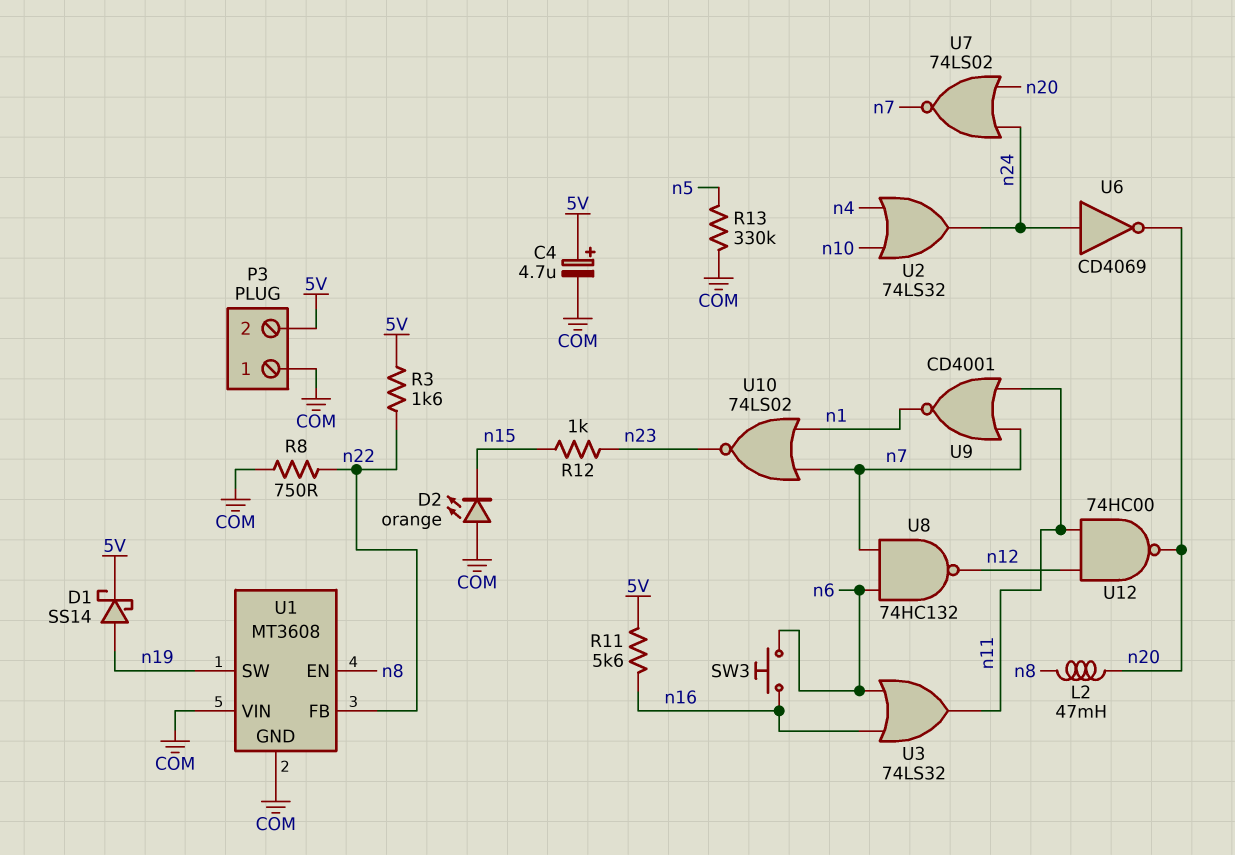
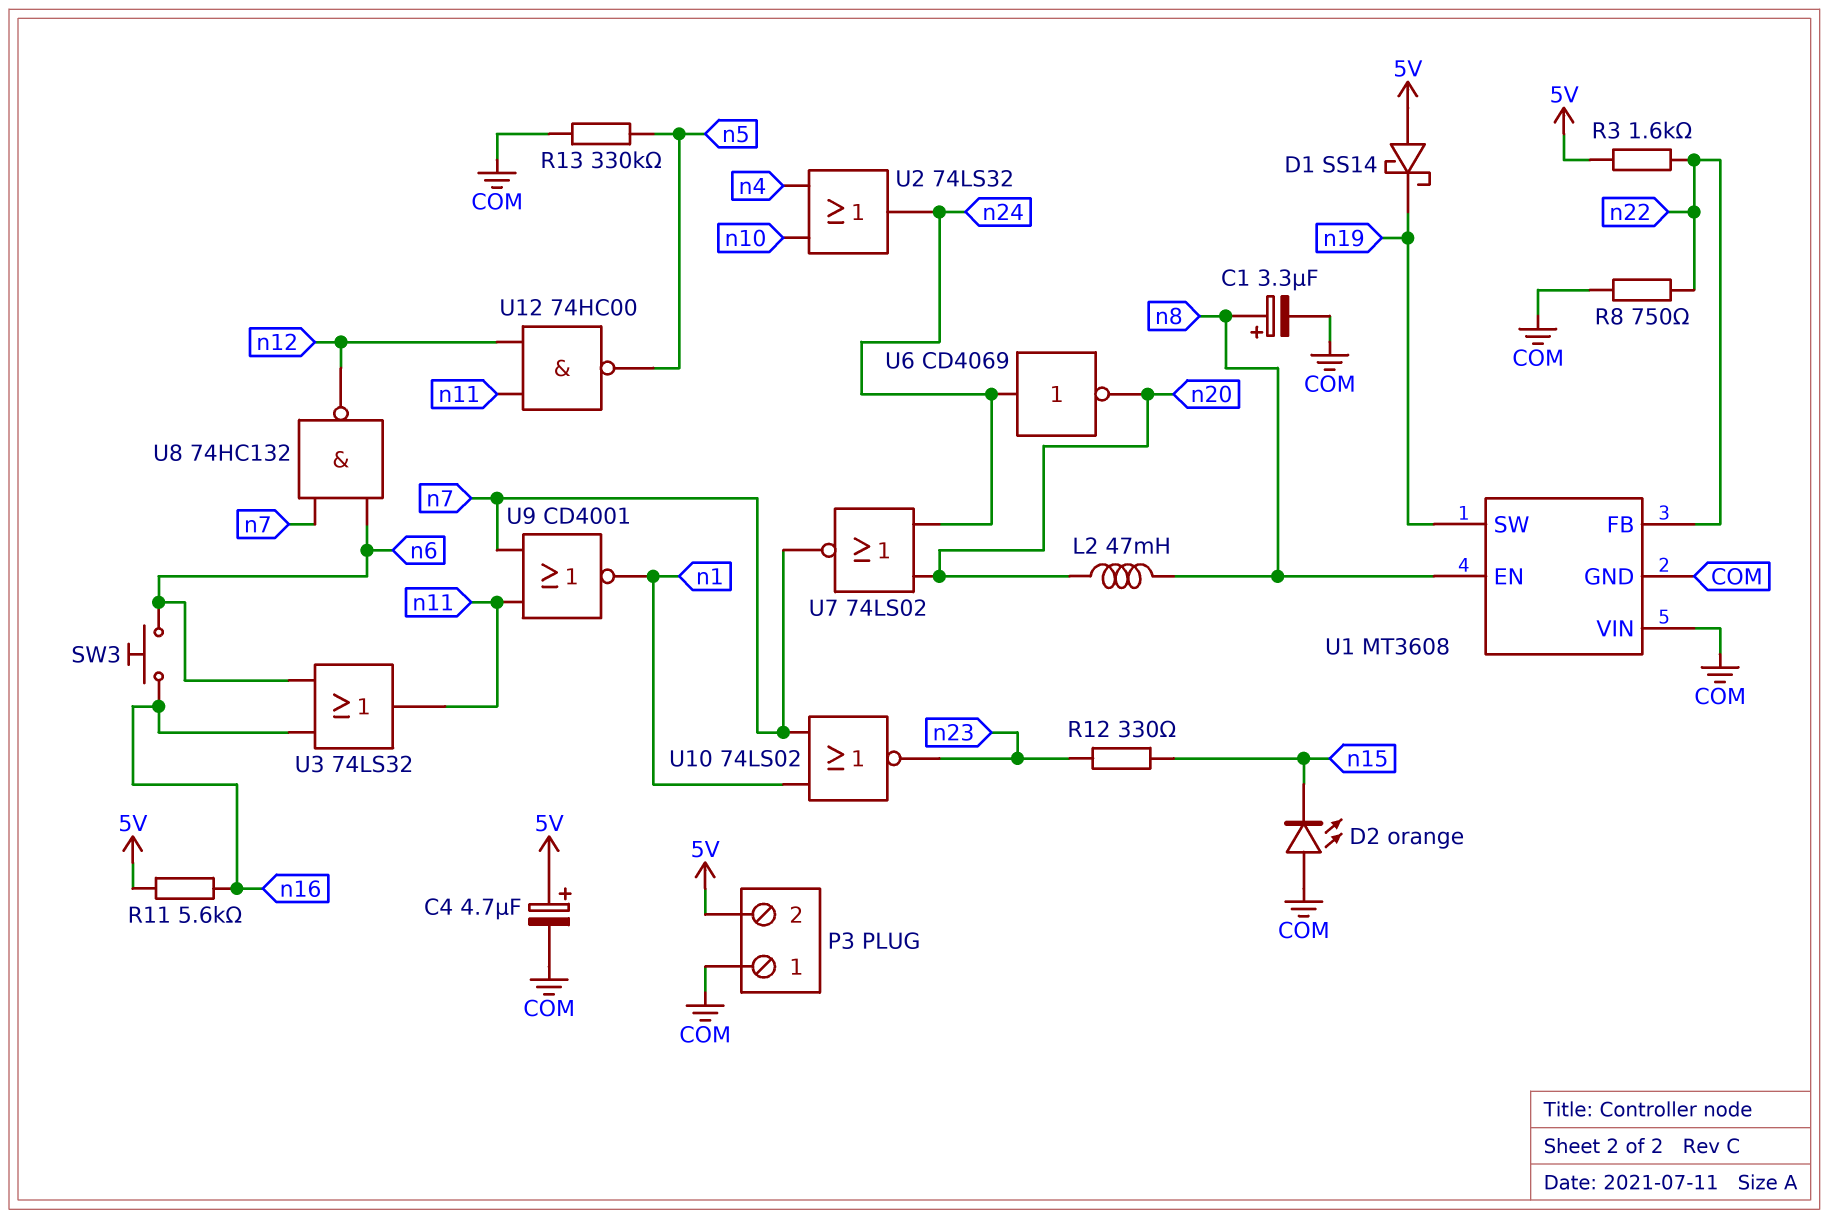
C1: none -> 3.3uF (plus n8, minus COM)
D1: schottky SS14 (A n19, K 5V) -> schottky SS14 (A 5V, K n19)
R12: 1k (n15, n23) -> 330 (n15, n23)
U12: NAND 74HC00 (in n11, in n12, out n20) -> NAND 74HC00 (in n11, in n12, out n5)

